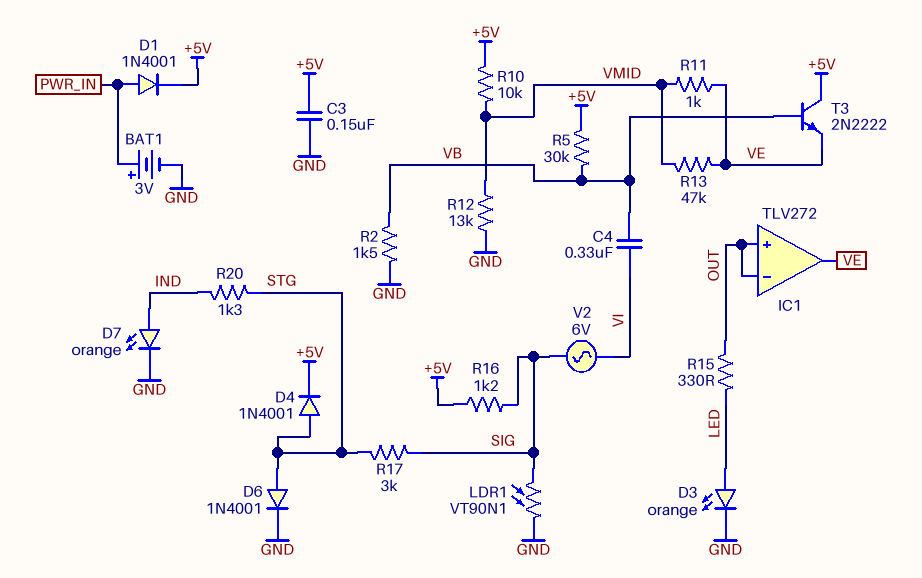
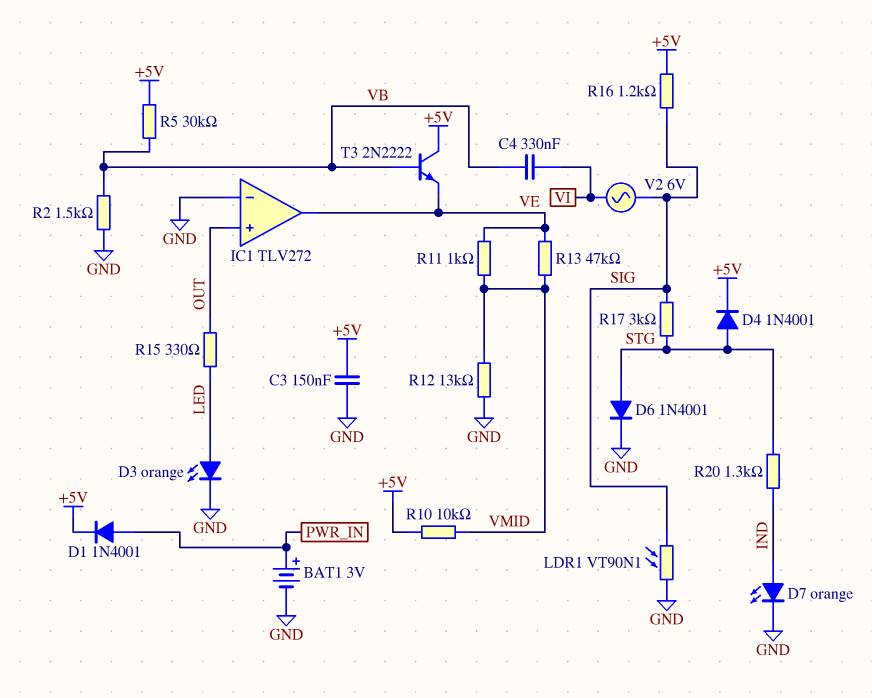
IC1 pin in-: OUT -> GND

